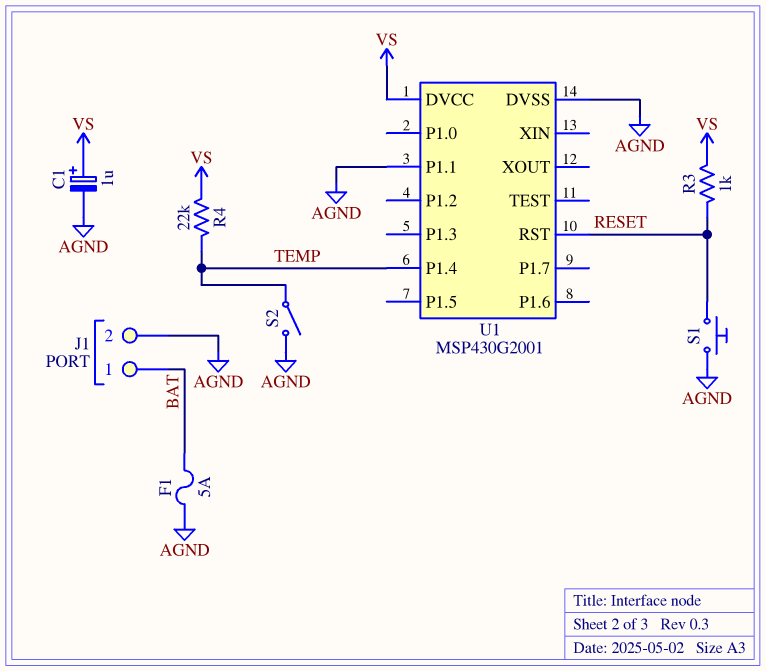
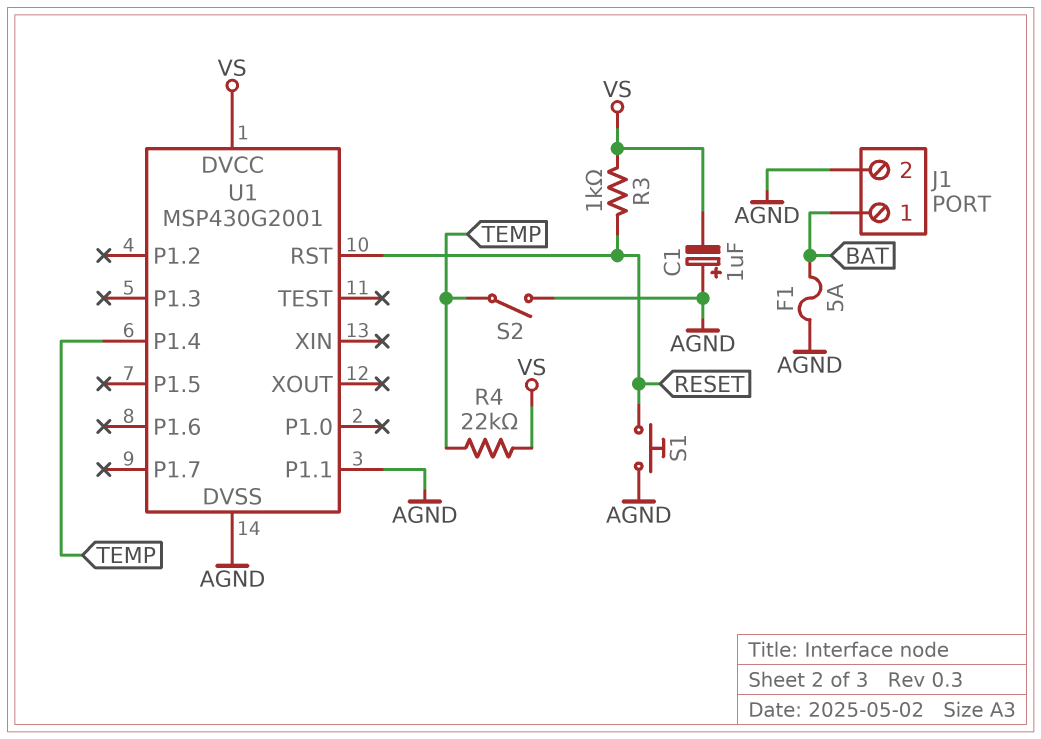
C1: 1uF (plus VS, minus AGND) -> 1uF (plus AGND, minus VS)

